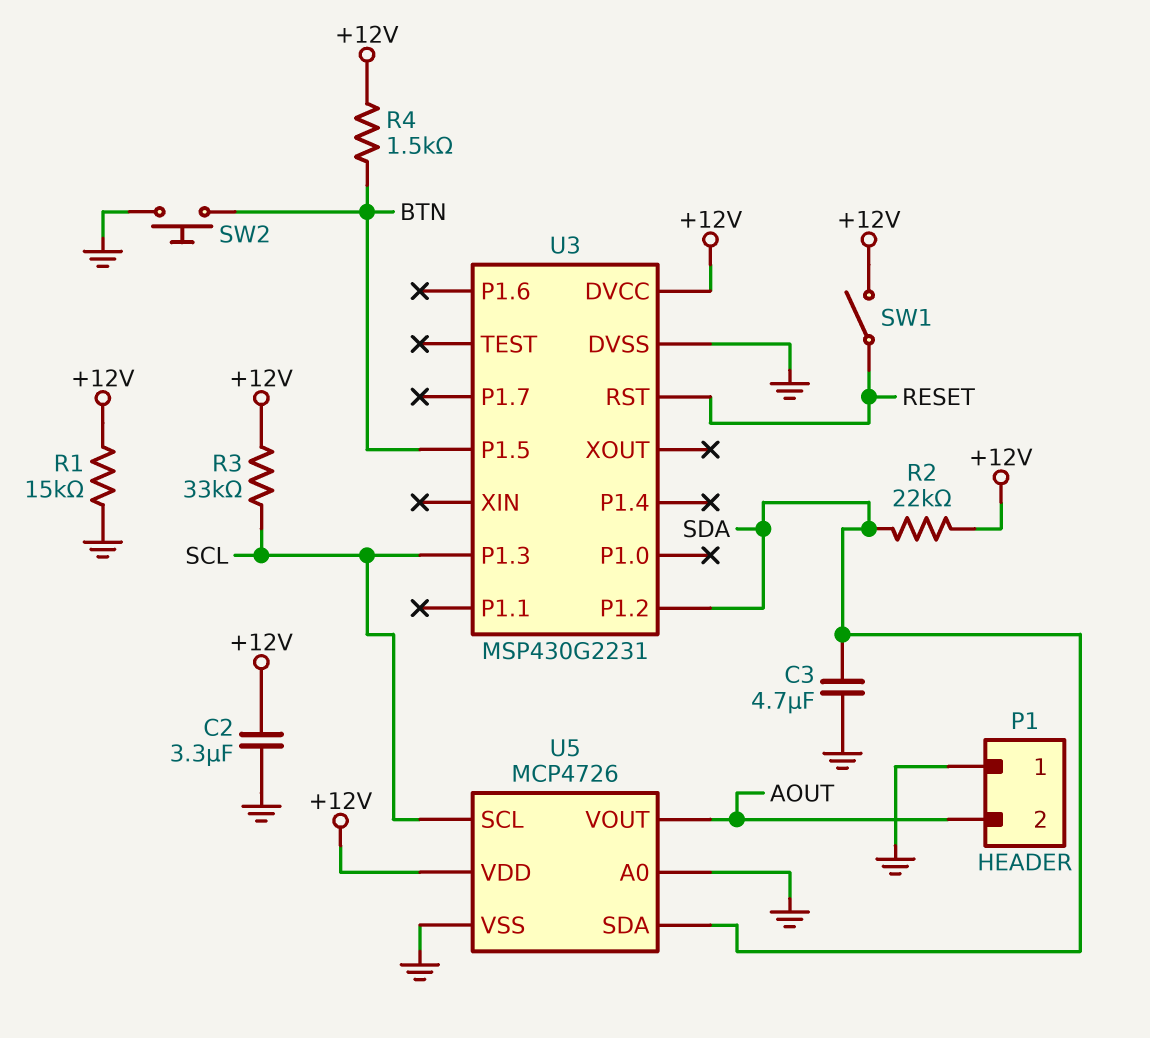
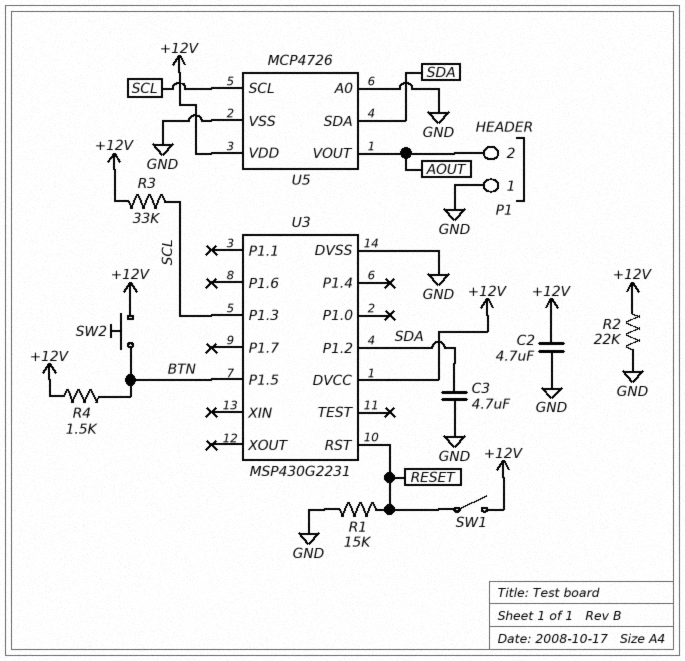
C2: 3.3uF (+12V, GND) -> 4.7uF (+12V, GND)
R1: 15k (+12V, GND) -> 15k (GND, RESET)
R2: 22k (+12V, SDA) -> 22k (+12V, GND)
SW2: button (BTN, GND) -> button (+12V, BTN)

